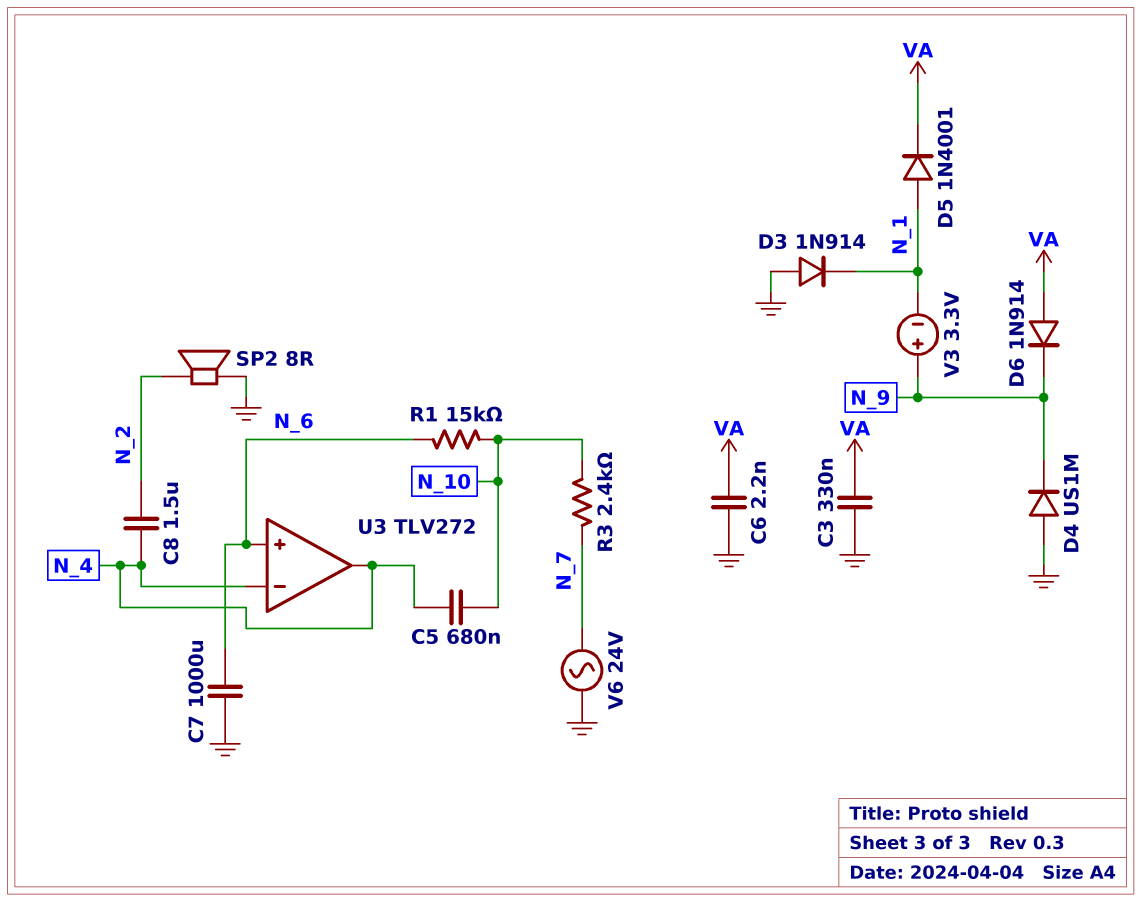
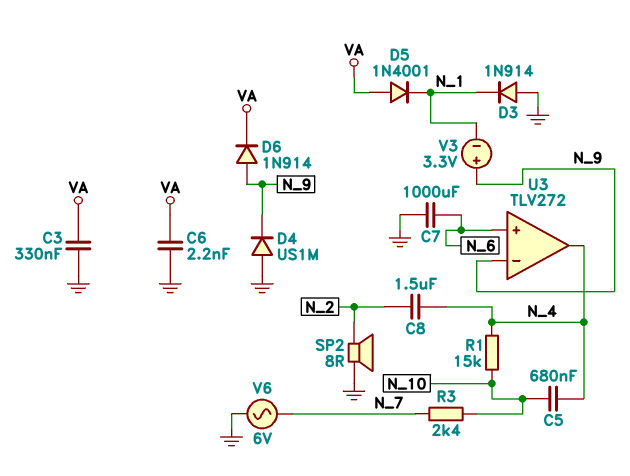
D5: diode 1N4001 (A N_1, K VA) -> diode 1N4001 (A VA, K N_1)
D6: diode 1N914 (A VA, K N_9) -> diode 1N914 (A N_9, K VA)
R1: 15k (N_6, N_10) -> 15k (N_4, N_10)
U3 pin in-: N_4 -> N_9
V6: AC 24V (GND, N_7) -> AC 6V (GND, N_7)

